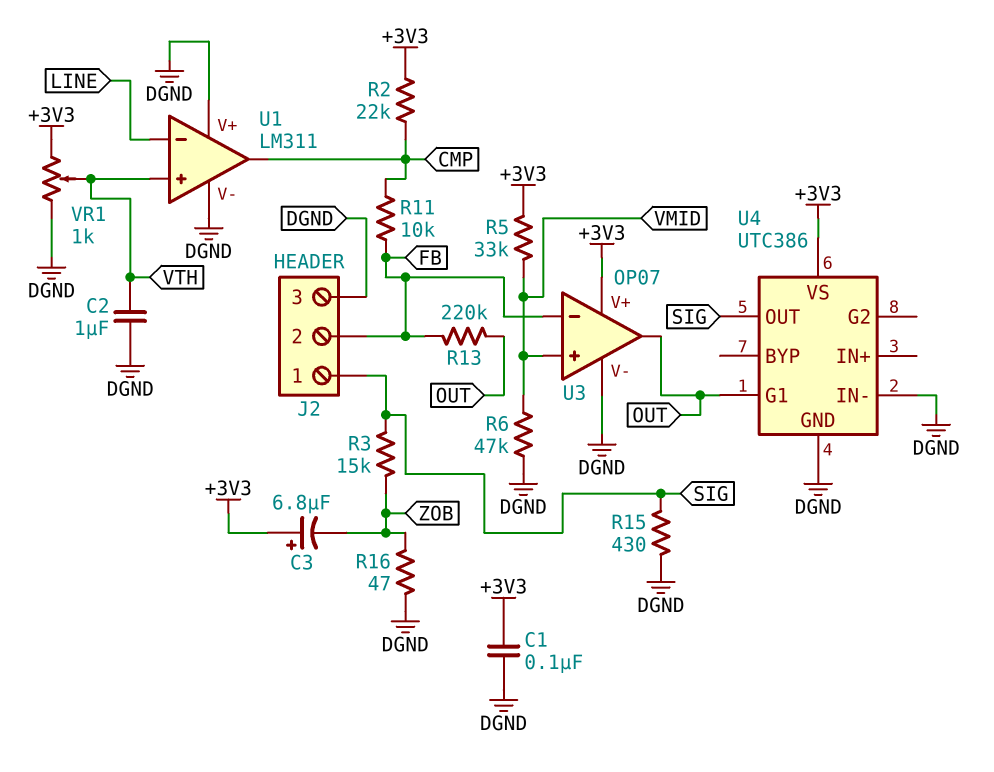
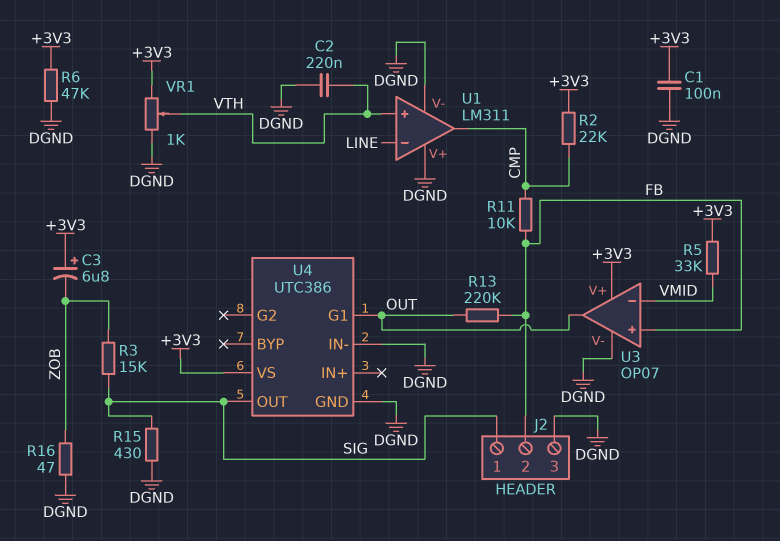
C2: 1uF (DGND, VTH) -> 220nF (DGND, VTH)
R6: 47k (DGND, VMID) -> 47k (+3V3, DGND)
U3 pin in+: VMID -> FB
U3 pin in-: FB -> VMID

